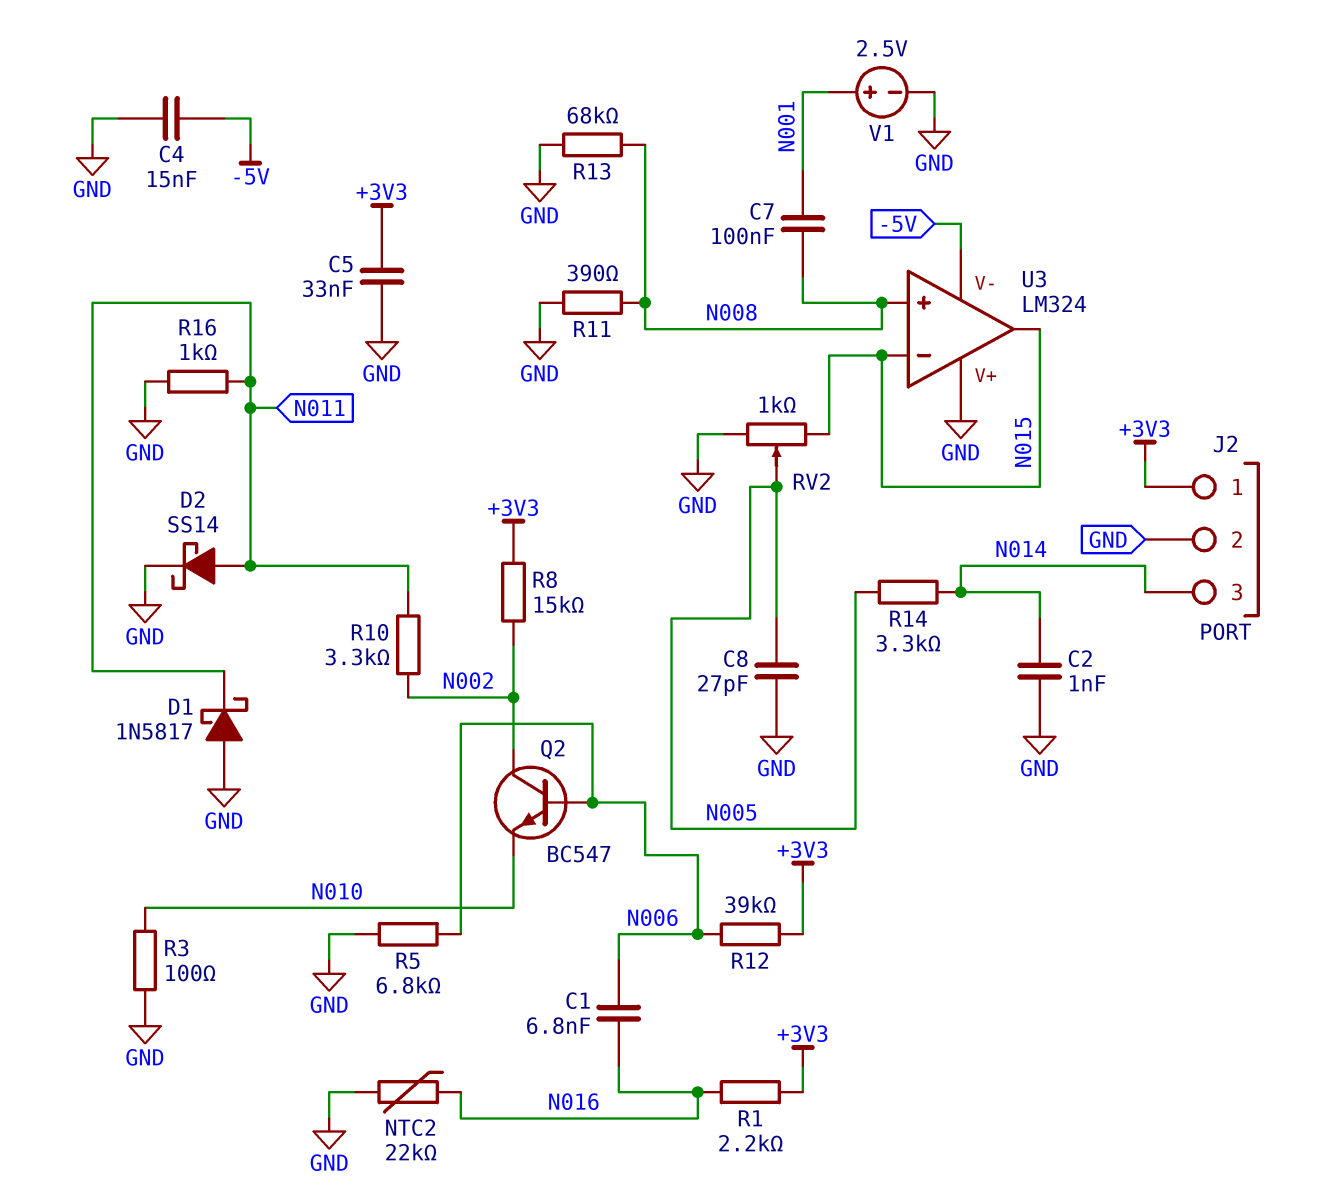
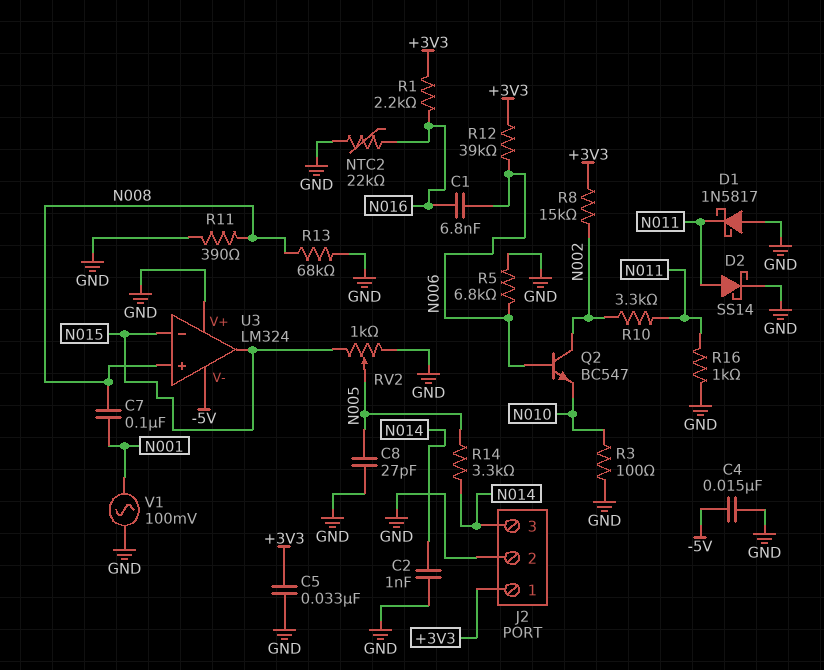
V1: 2.5V (plus N001, minus GND) -> AC 100mV (GND, N001)

